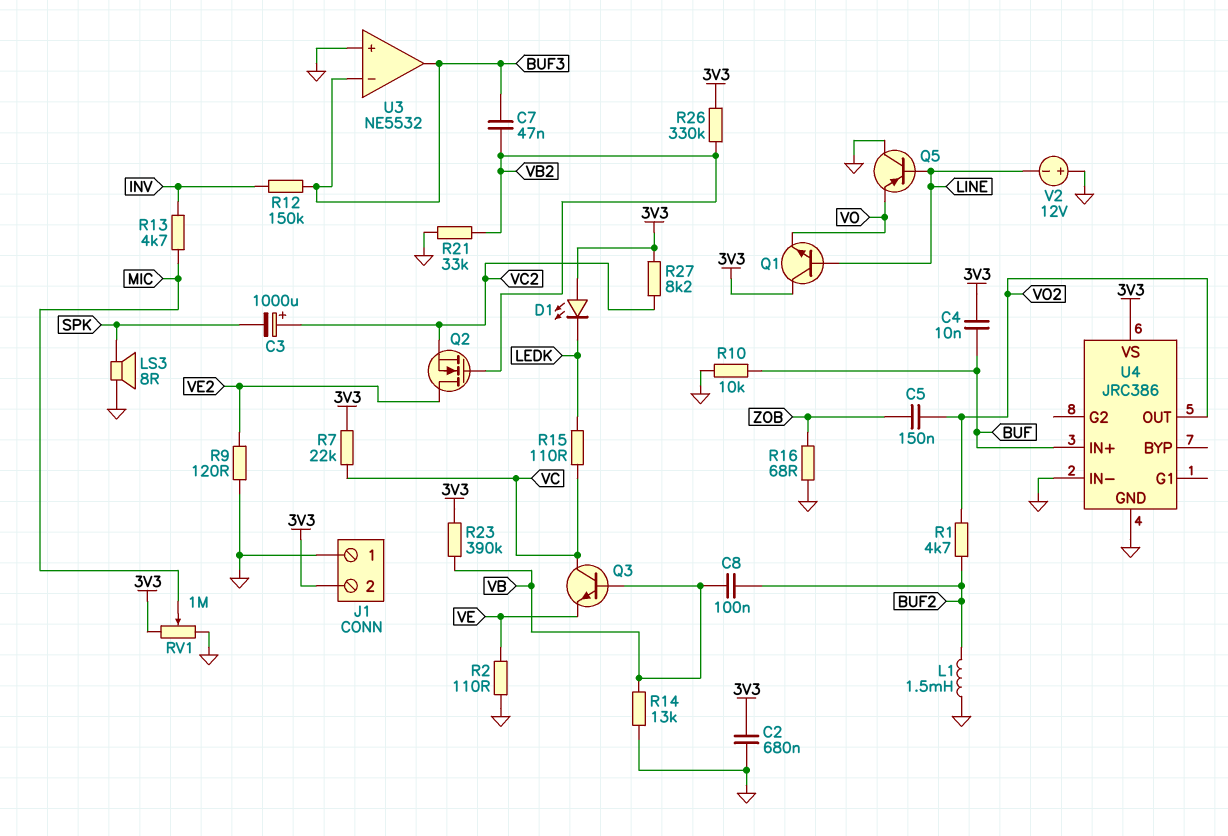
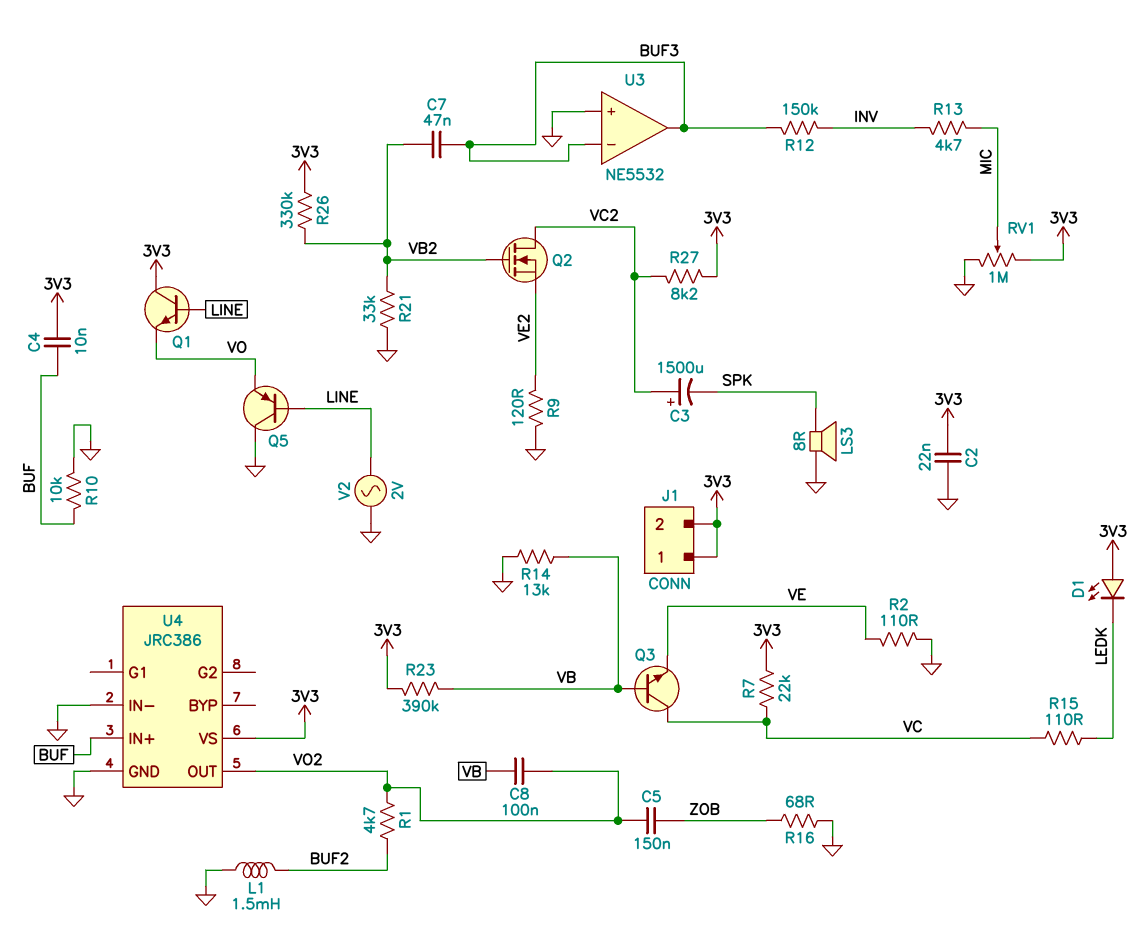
C2: 680nF (3V3, GND) -> 22nF (3V3, GND)
C3: 1000uF (plus VC2, minus SPK) -> 1500uF (plus VC2, minus SPK)
C8: 100nF (BUF2, VB) -> 100nF (VB, VO2)
J1 pin 1: GND -> 3V3
Q2: NMOS (G VB2, D VE2, S VC2) -> NMOS (G VB2, D VC2, S VE2)
V2: 12V (plus GND, minus LINE) -> AC 2V (GND, LINE)

